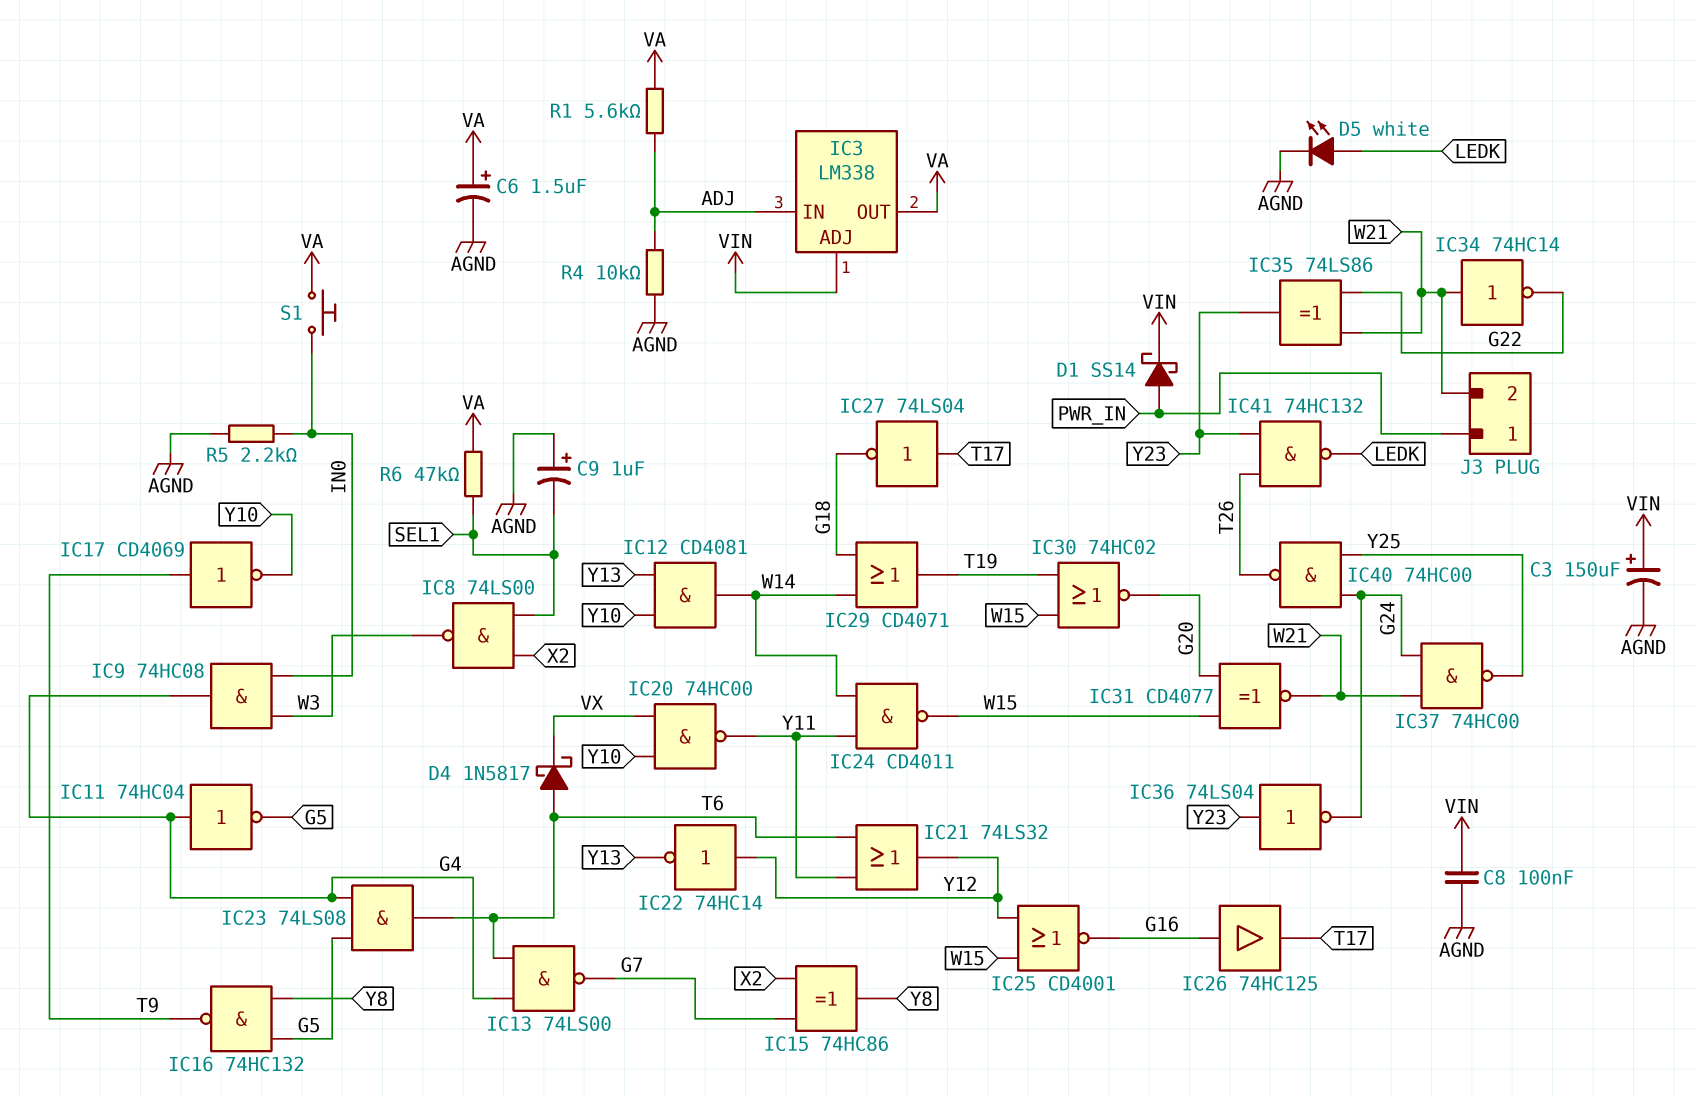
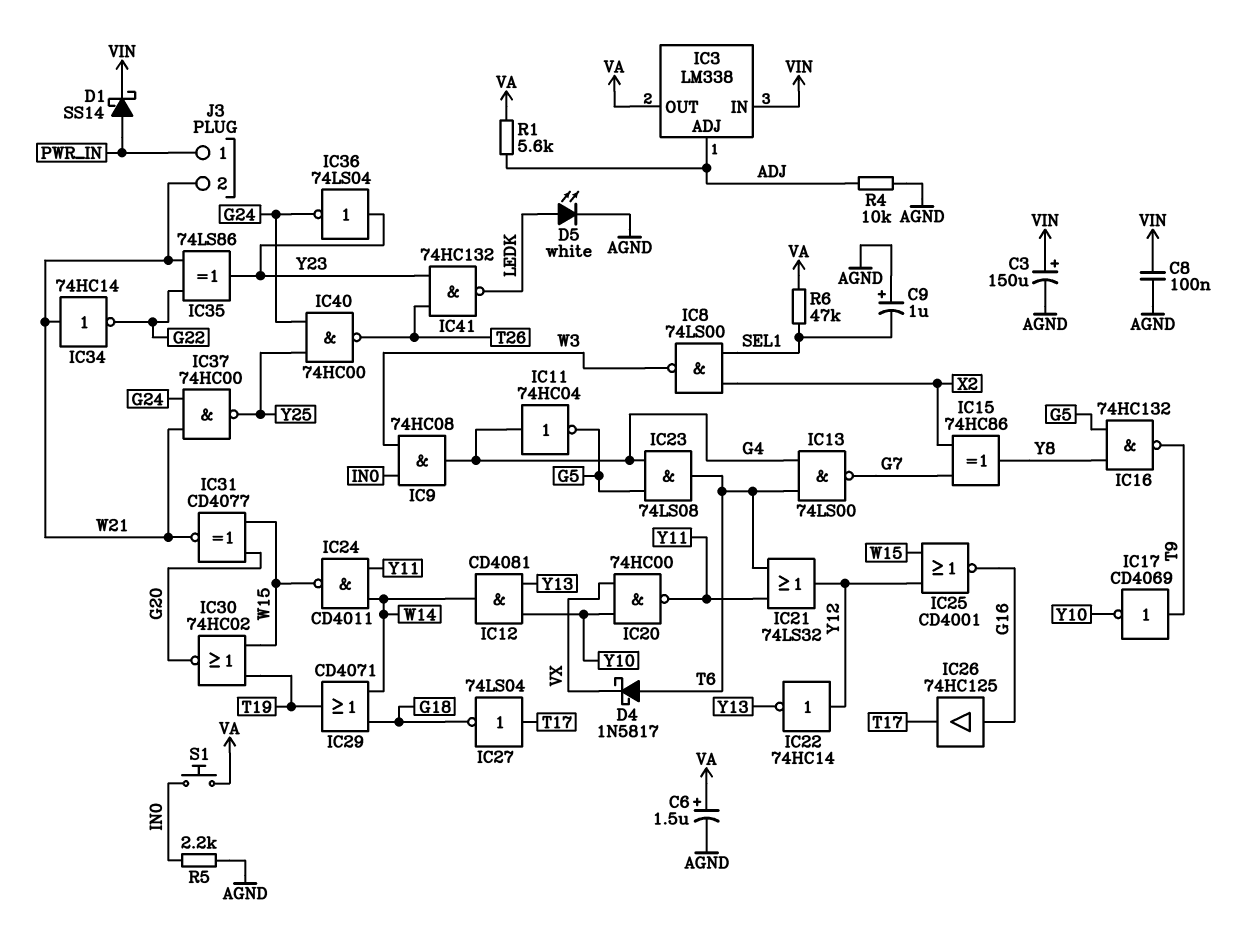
IC3 pin ADJ: VIN -> ADJ
IC3 pin IN: ADJ -> VIN

